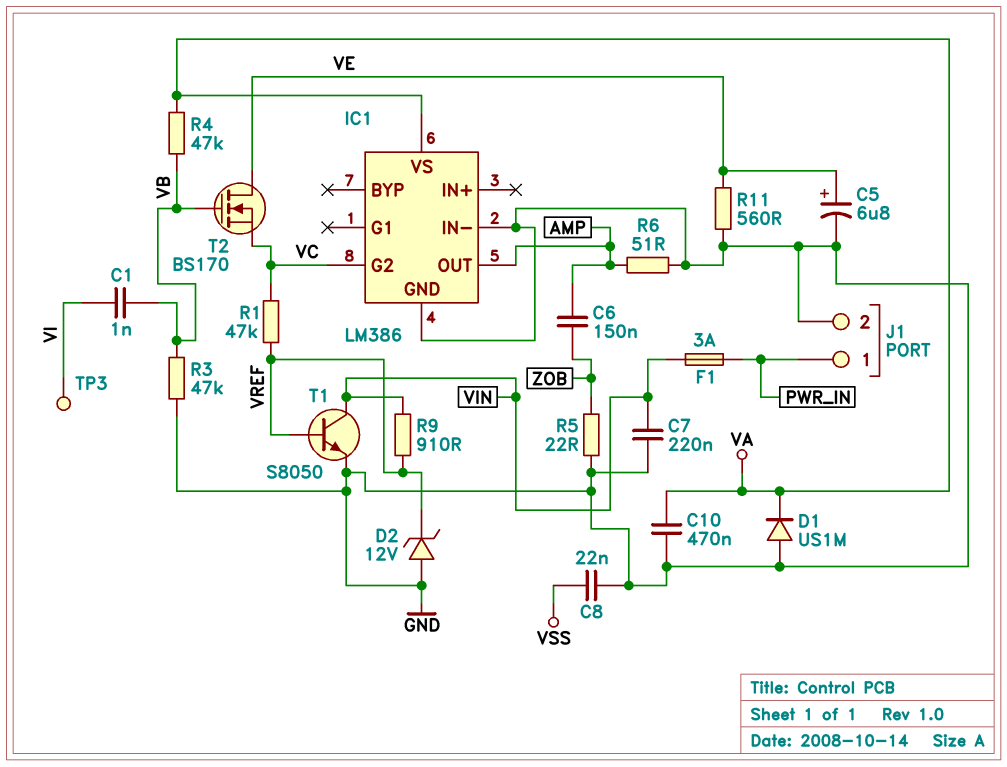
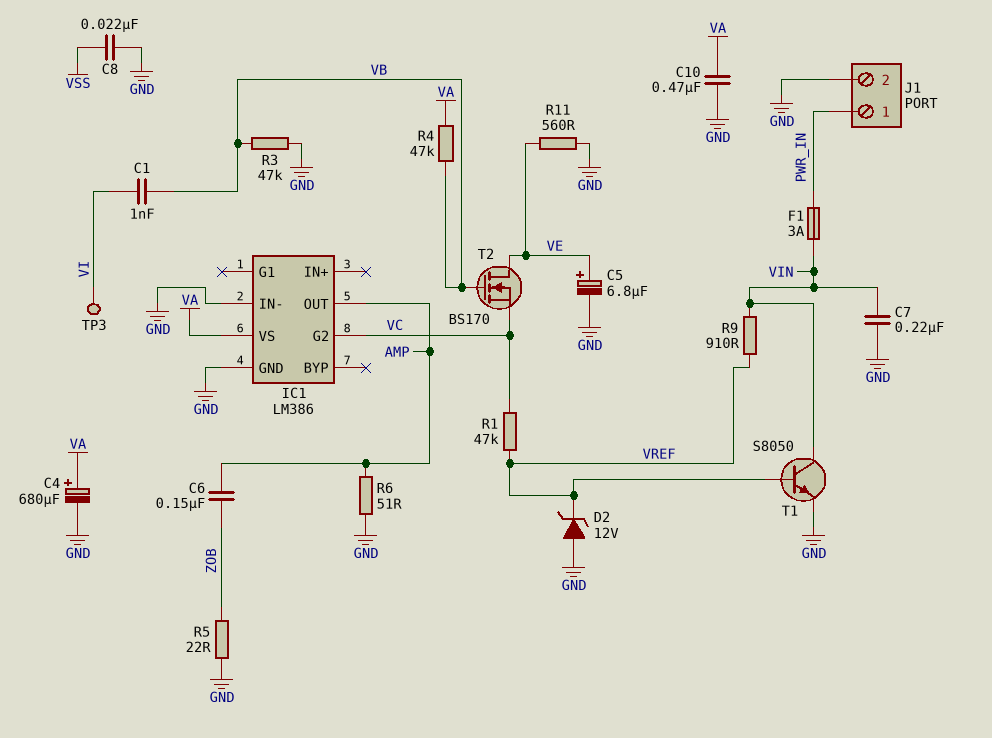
C4: none -> 680uF (plus VA, minus GND)
D1: diode US1M (A GND, K VA) -> none

